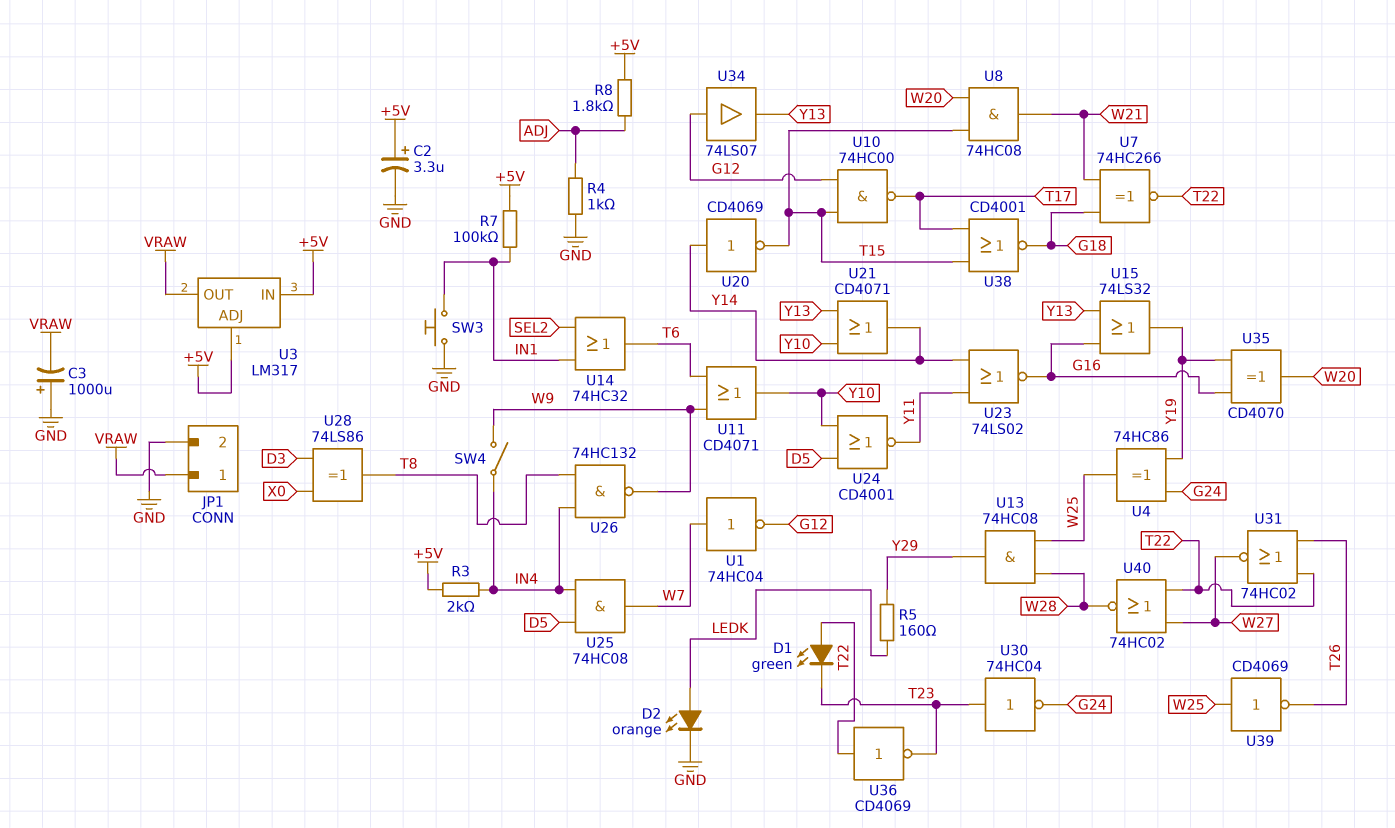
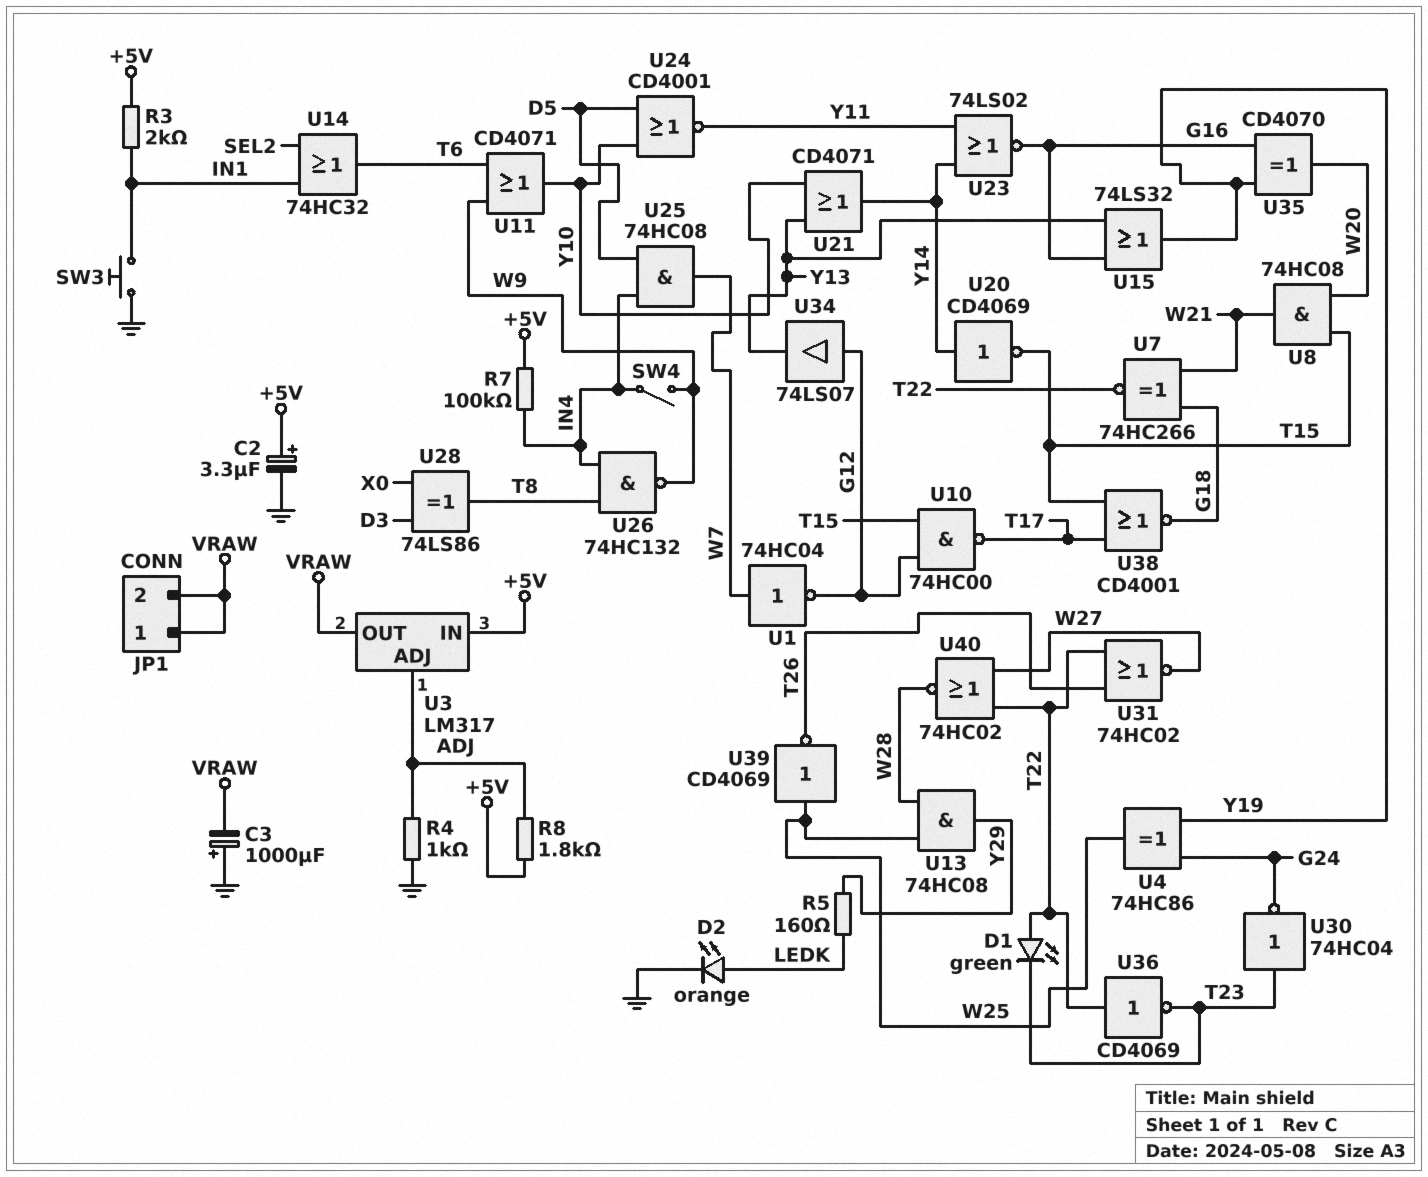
JP1 pin 2: GND -> VRAW
R3: 2k (+5V, IN4) -> 2k (+5V, IN1)
R7: 100k (+5V, IN1) -> 100k (+5V, IN4)
U3 pin ADJ: +5V -> ADJ

